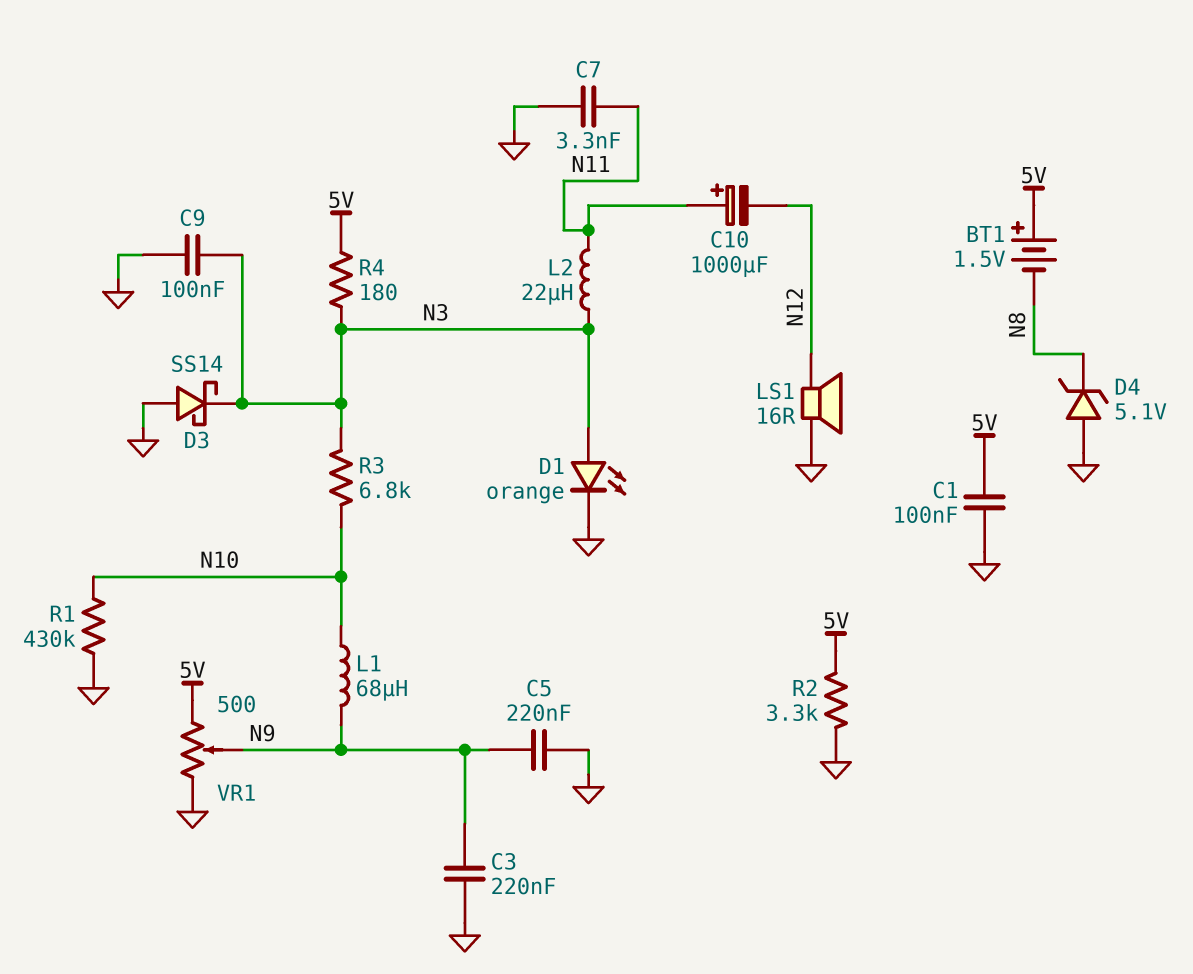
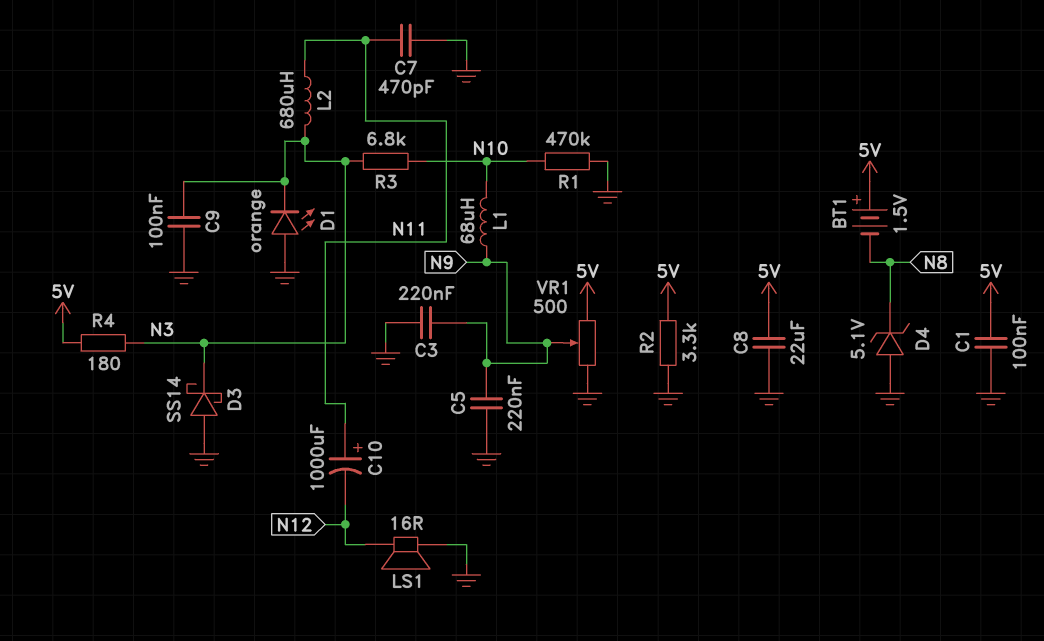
C7: 3.3nF (GND, N11) -> 470pF (GND, N11)
C8: none -> 22uF (5V, GND)
D1: LED orange (A N3, K GND) -> LED orange (A GND, K N3)
L2: 22uH (N3, N11) -> 680uH (N3, N11)
R1: 430k (GND, N10) -> 470k (GND, N10)

